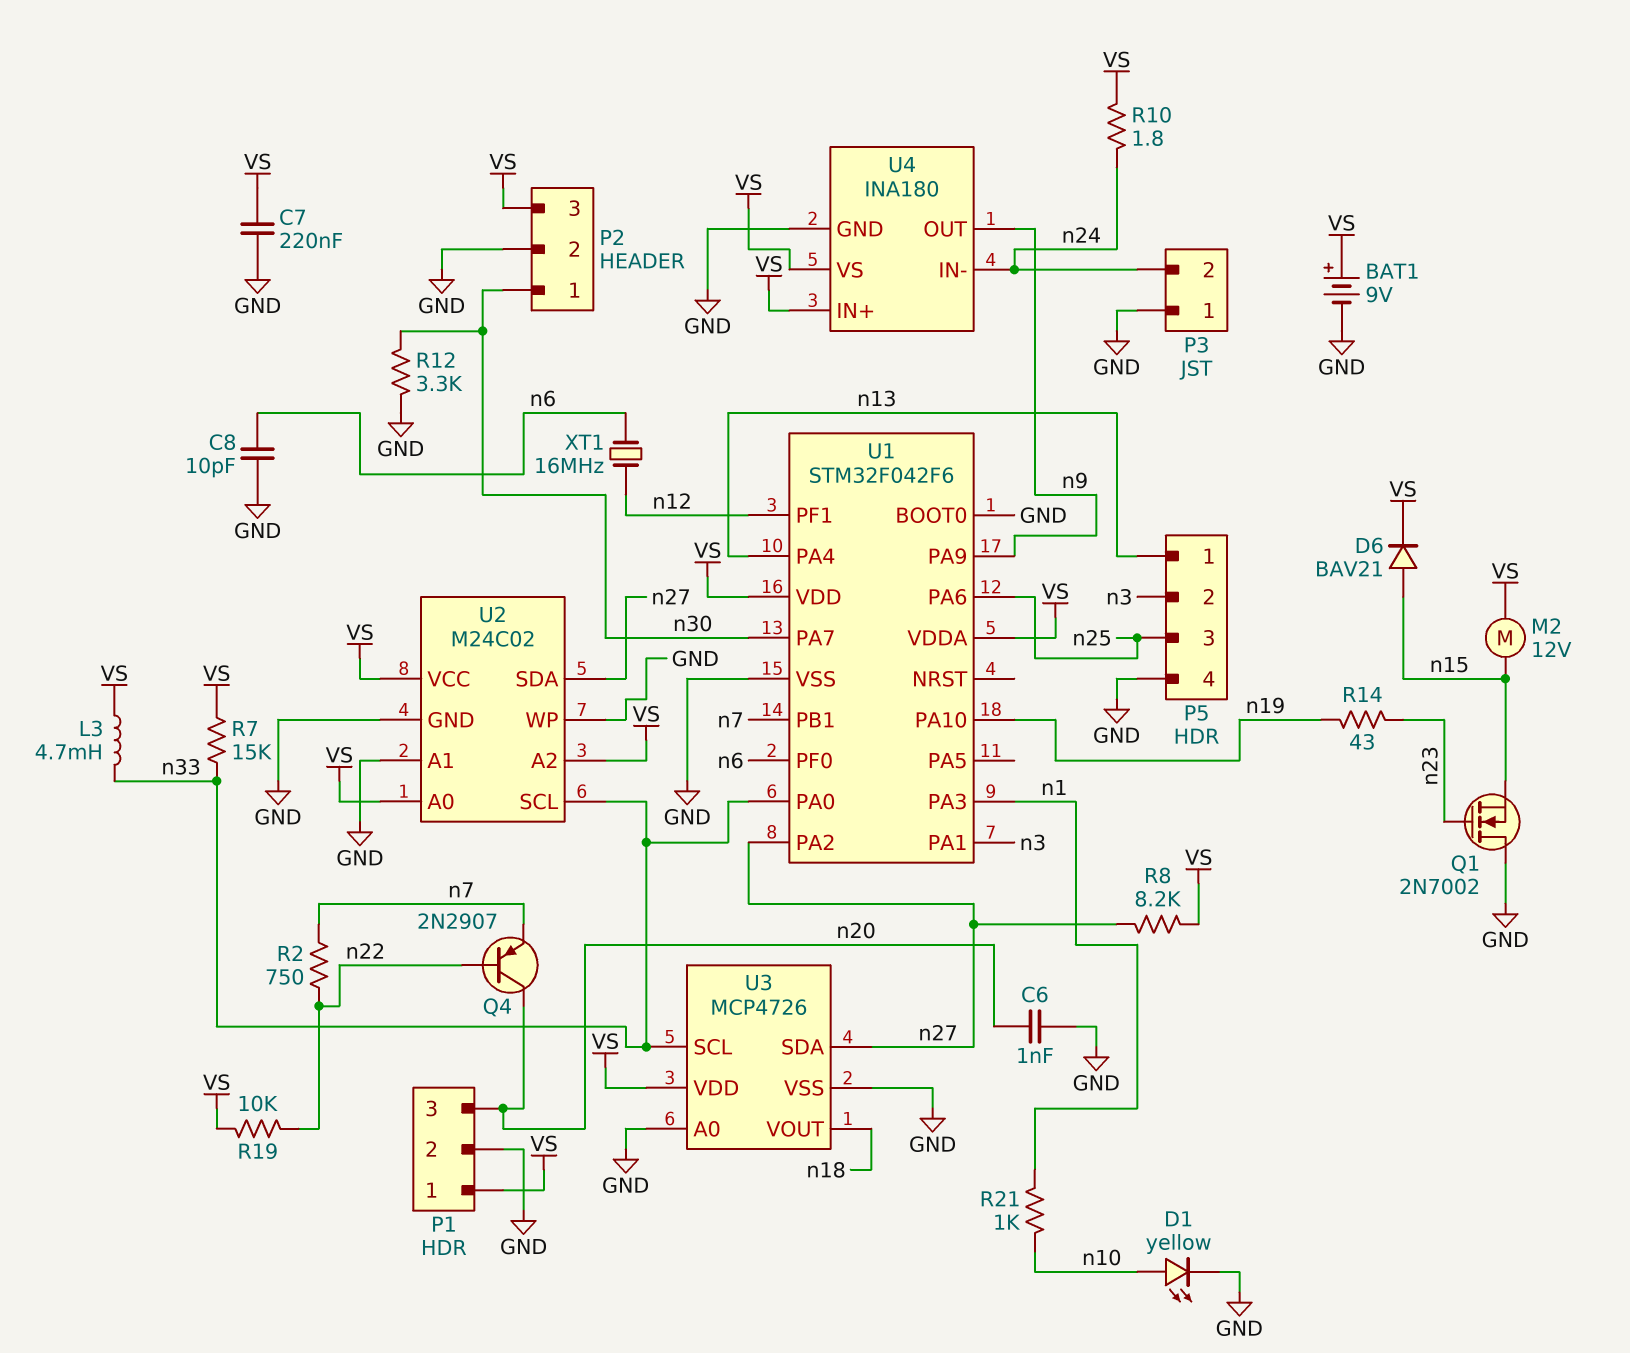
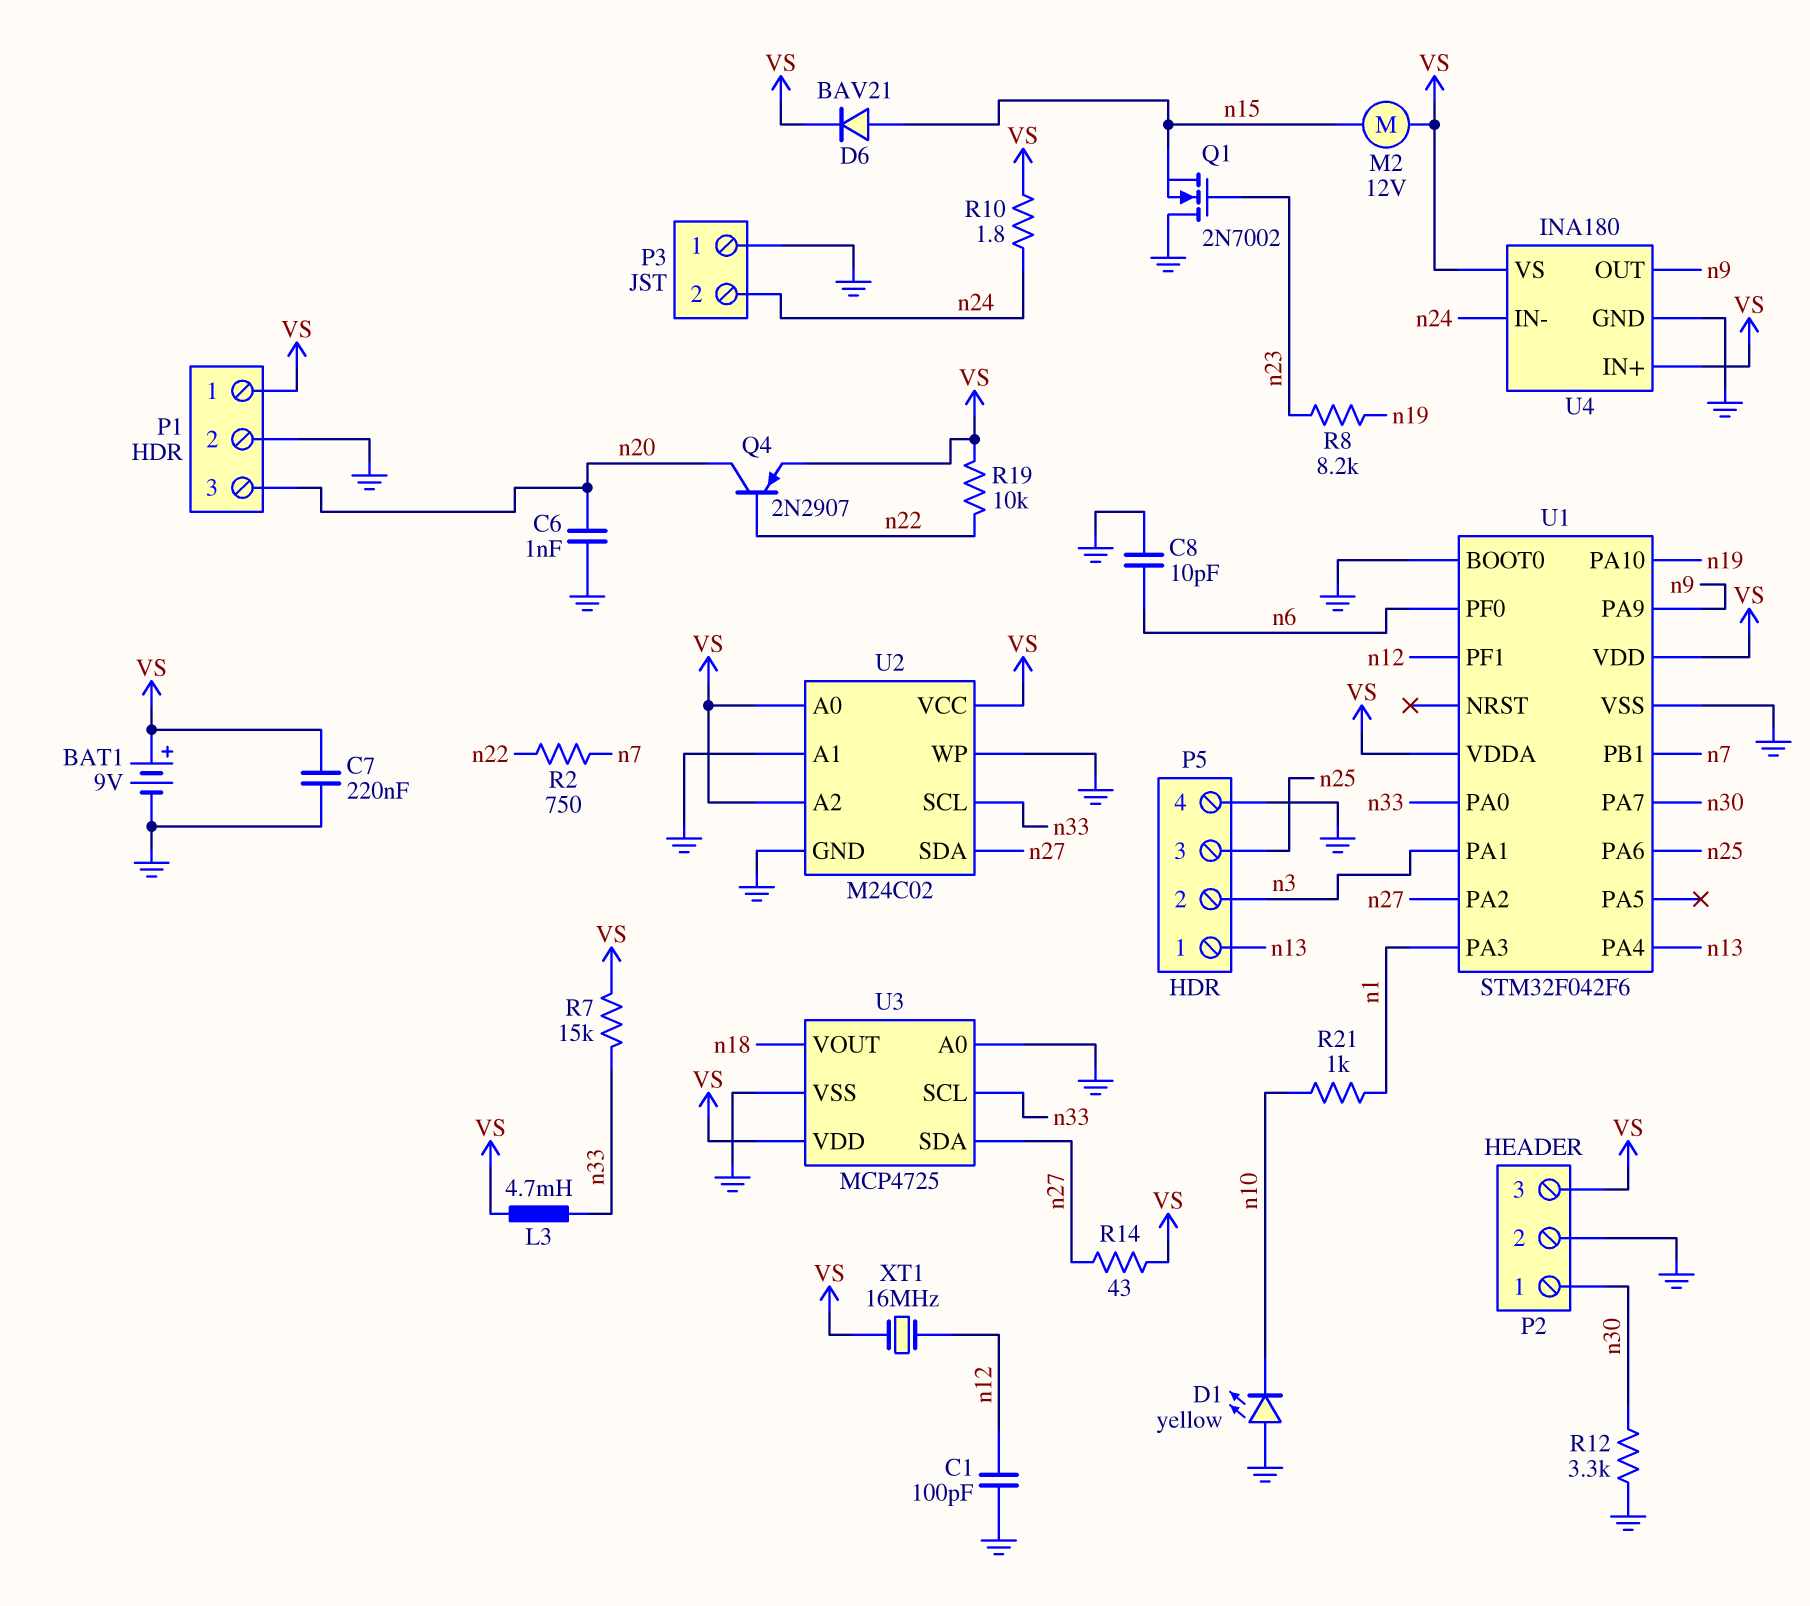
C1: none -> 100pF (GND, n12)
D1: LED yellow (A n10, K GND) -> LED yellow (A GND, K n10)
Q4: PNP 2N2907 (B n22, C n20, E n7) -> PNP 2N2907 (B n22, C n20, E VS)
R8: 8.2k (VS, n27) -> 8.2k (n19, n23)
R14: 43 (n19, n23) -> 43 (VS, n27)
U3: MCP4726 -> MCP4725
XT1: 16MHz (n6, n12) -> 16MHz (VS, n12)

